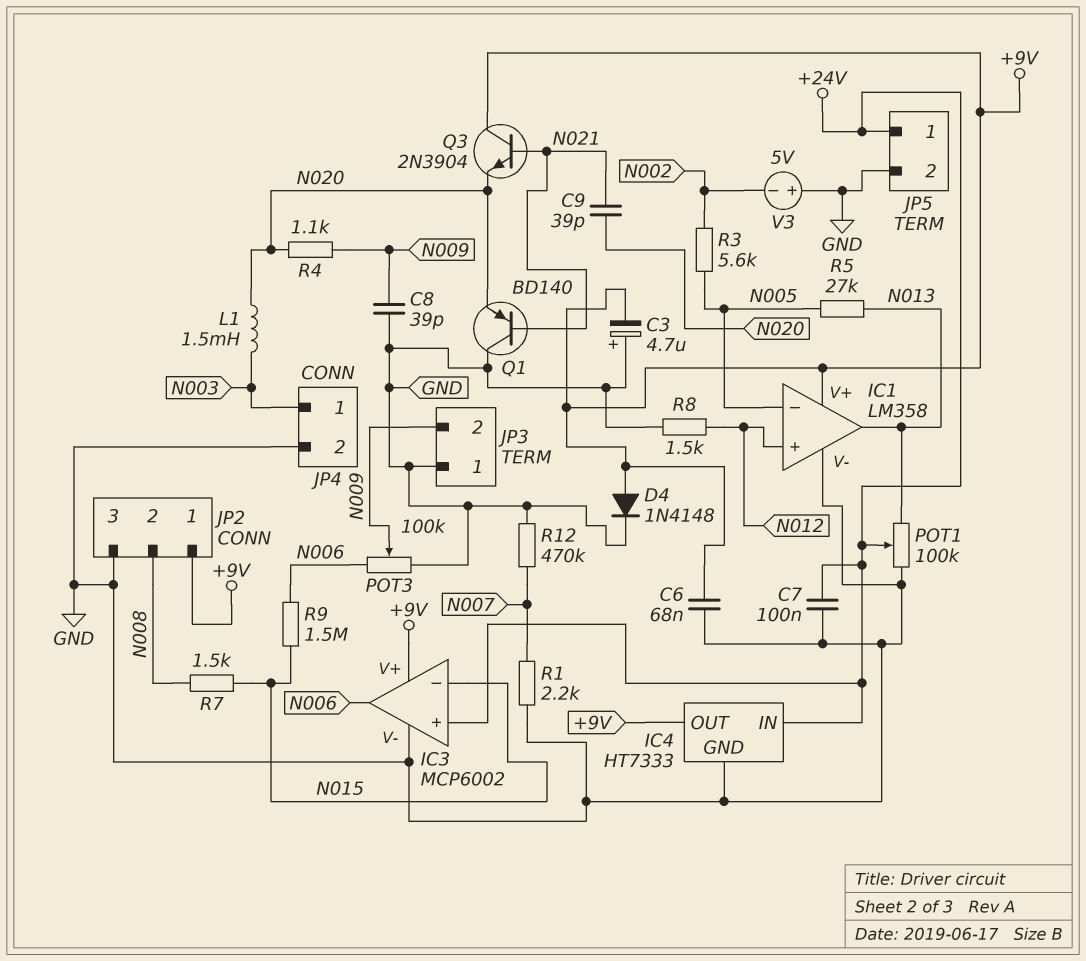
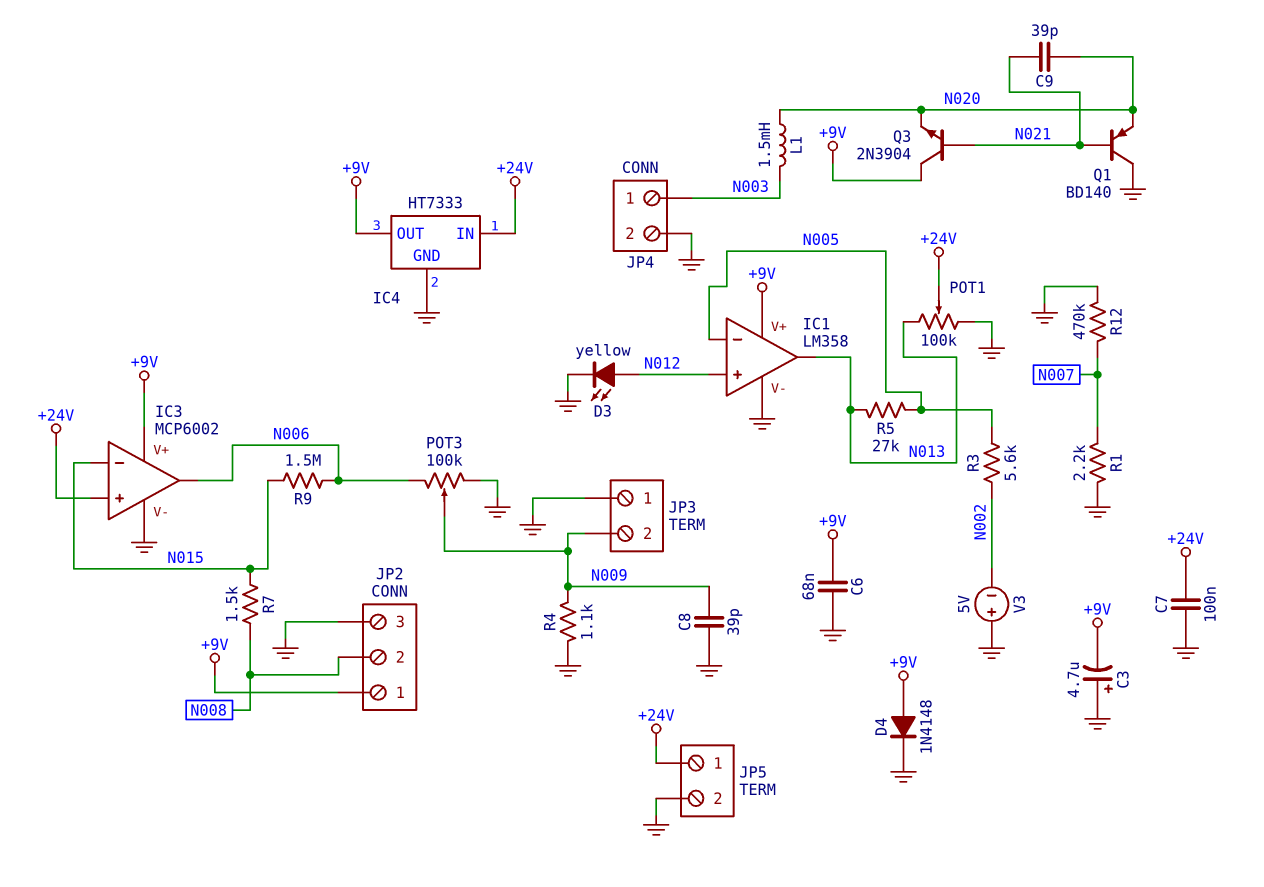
D3: none -> LED yellow (A N012, K GND)
R4: 1.1k (N009, N020) -> 1.1k (GND, N009)
R8: 1.5k (GND, N012) -> none

